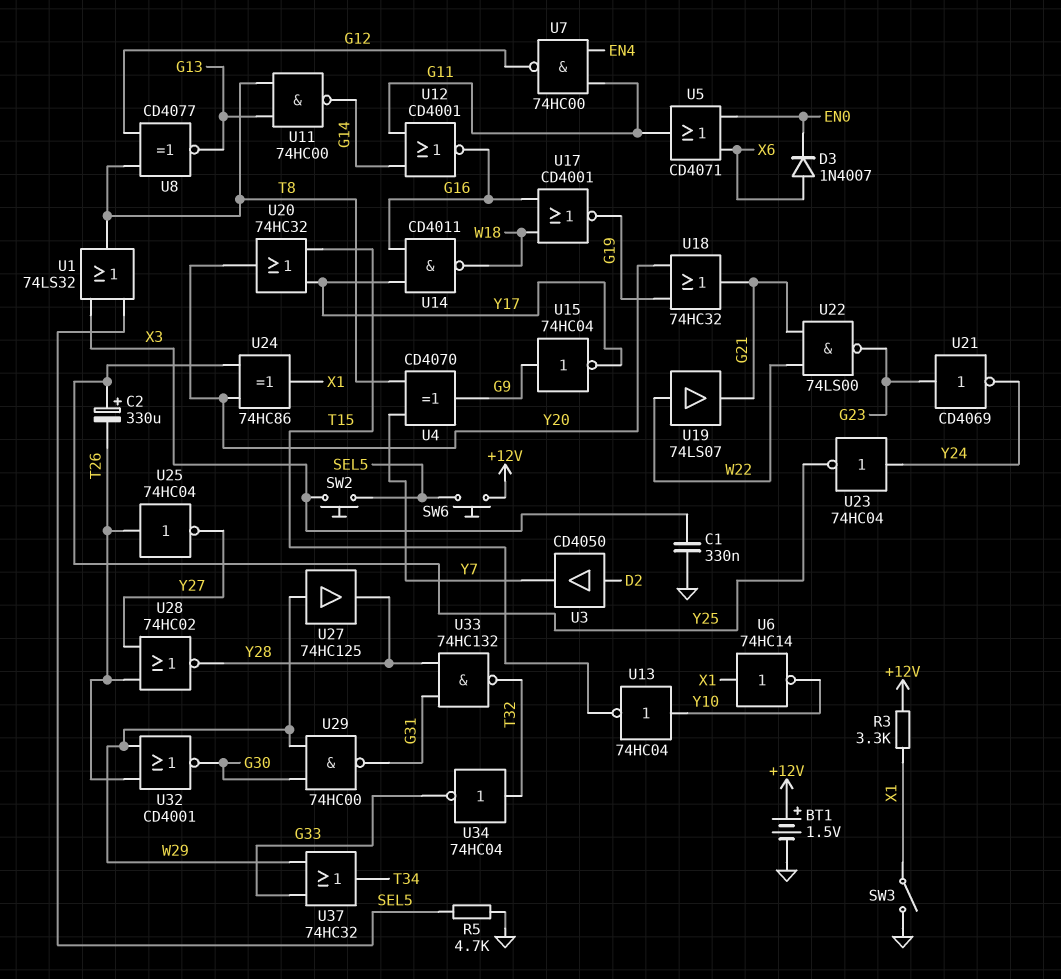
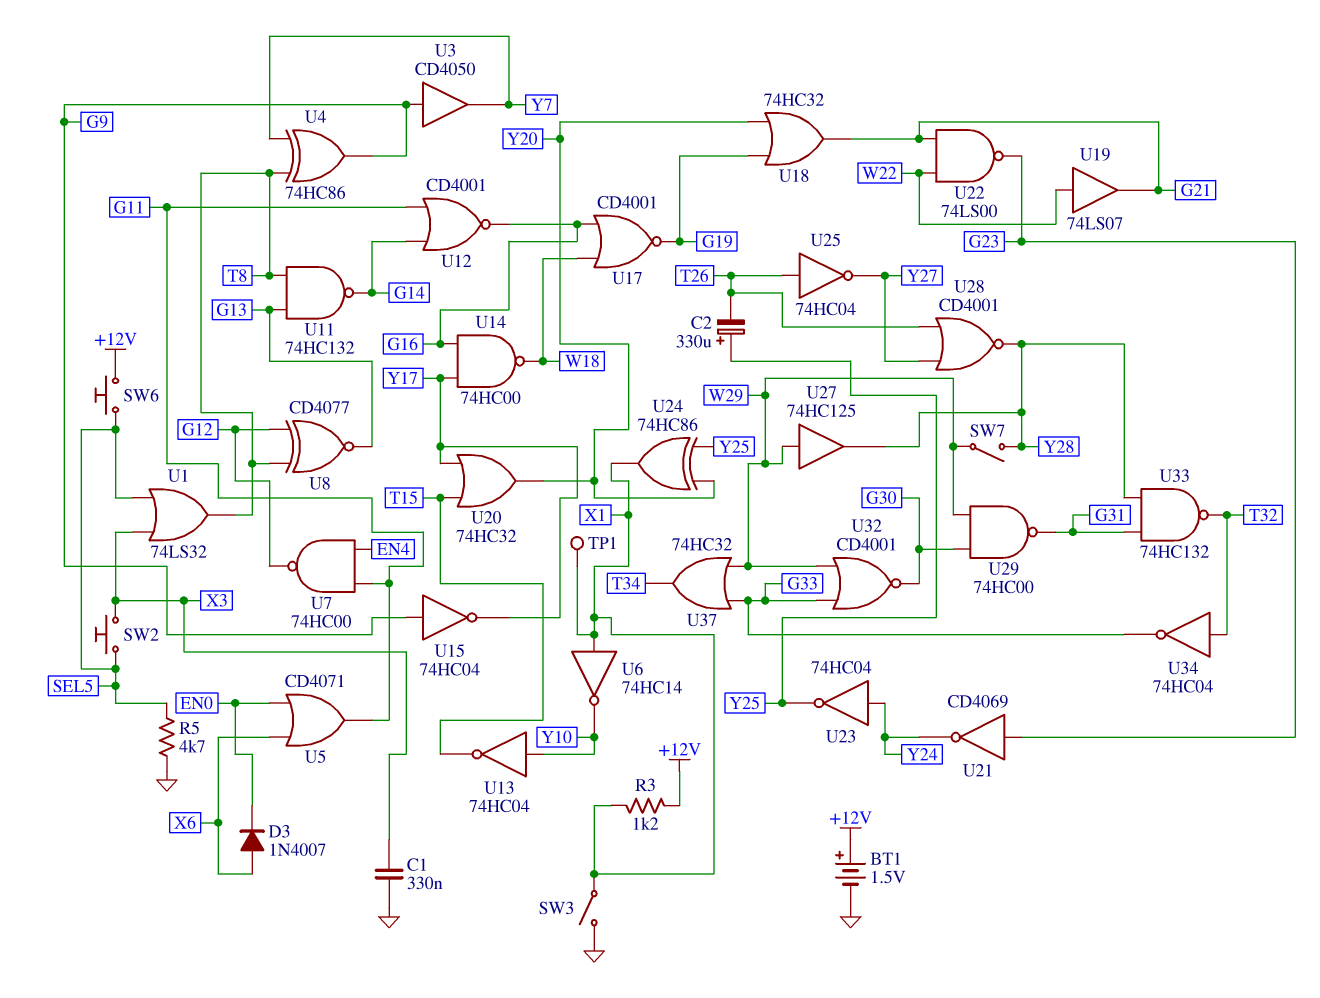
R3: 3.3k (+12V, X1) -> 1.2k (+12V, X1)
SW7: none -> switch (W29, Y28)
TP1: none -> test point (X1)
U3: buffer CD4050 (in D2, out Y7) -> buffer CD4050 (in G9, out Y7)
U4: XOR CD4070 (in T8, in Y7, out G9) -> XOR 74HC86 (in T8, in Y7, out G9)
U11: NAND 74HC00 (in G13, in T8, out G14) -> NAND 74HC132 (in G13, in T8, out G14)
U14: NAND CD4011 (in G16, in Y17, out W18) -> NAND 74HC00 (in G16, in Y17, out W18)
U28: NOR 74HC02 (in T26, in Y27, out Y28) -> NOR CD4001 (in T26, in Y27, out Y28)
U32: NOR CD4001 (in T26, in W29, out G30) -> NOR CD4001 (in G33, in W29, out G30)

